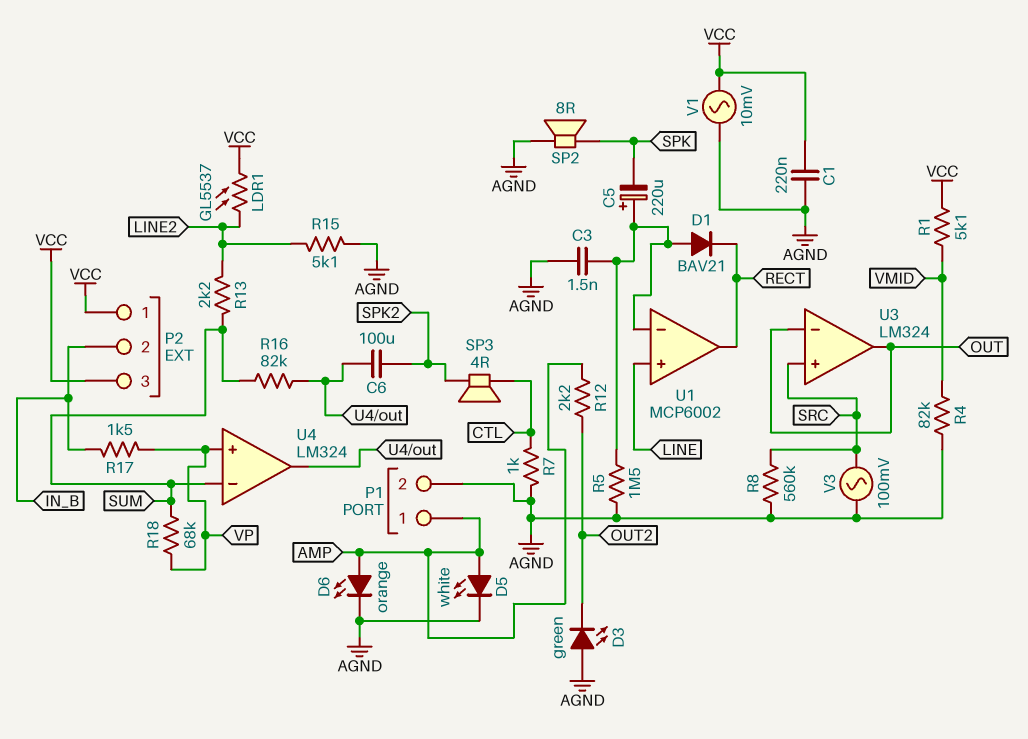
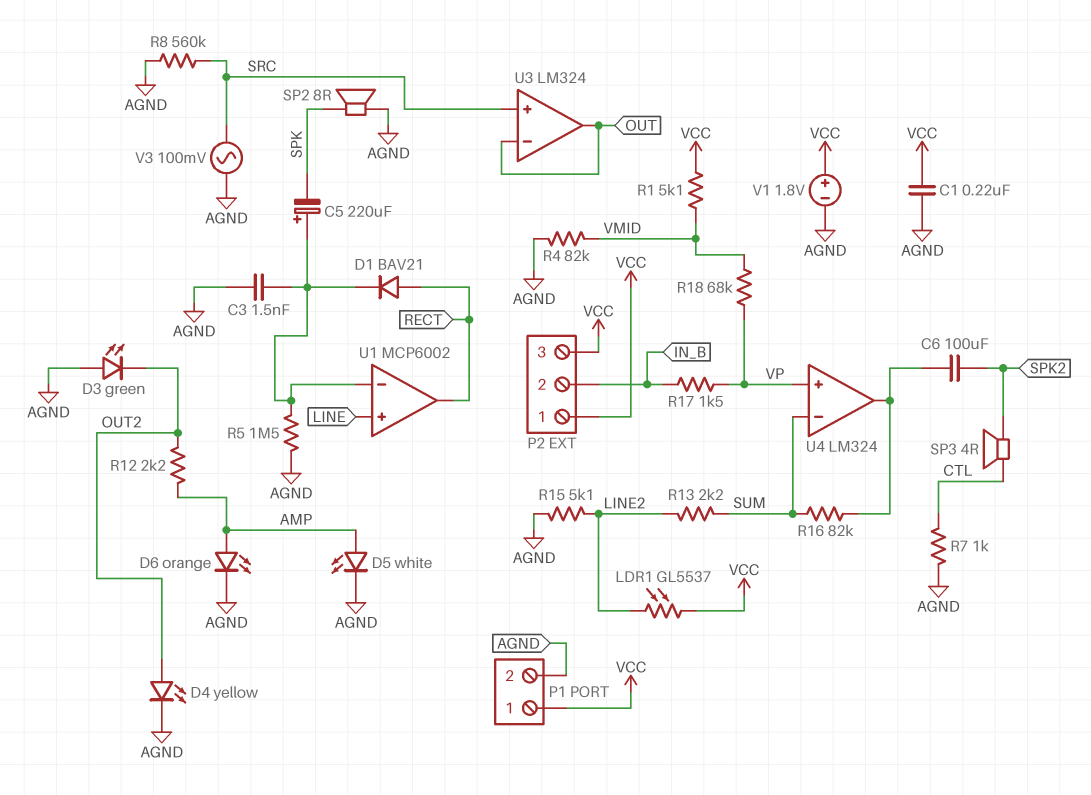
D1: diode BAV21 (A U1/in-, K RECT) -> diode BAV21 (A RECT, K U1/in-)
D4: none -> LED yellow (A OUT2, K AGND)
P1 pin 1: AMP -> VCC
R18: 68k (SUM, VP) -> 68k (VMID, VP)
V1: AC 10mV (AGND, VCC) -> 1.8V (plus VCC, minus AGND)

